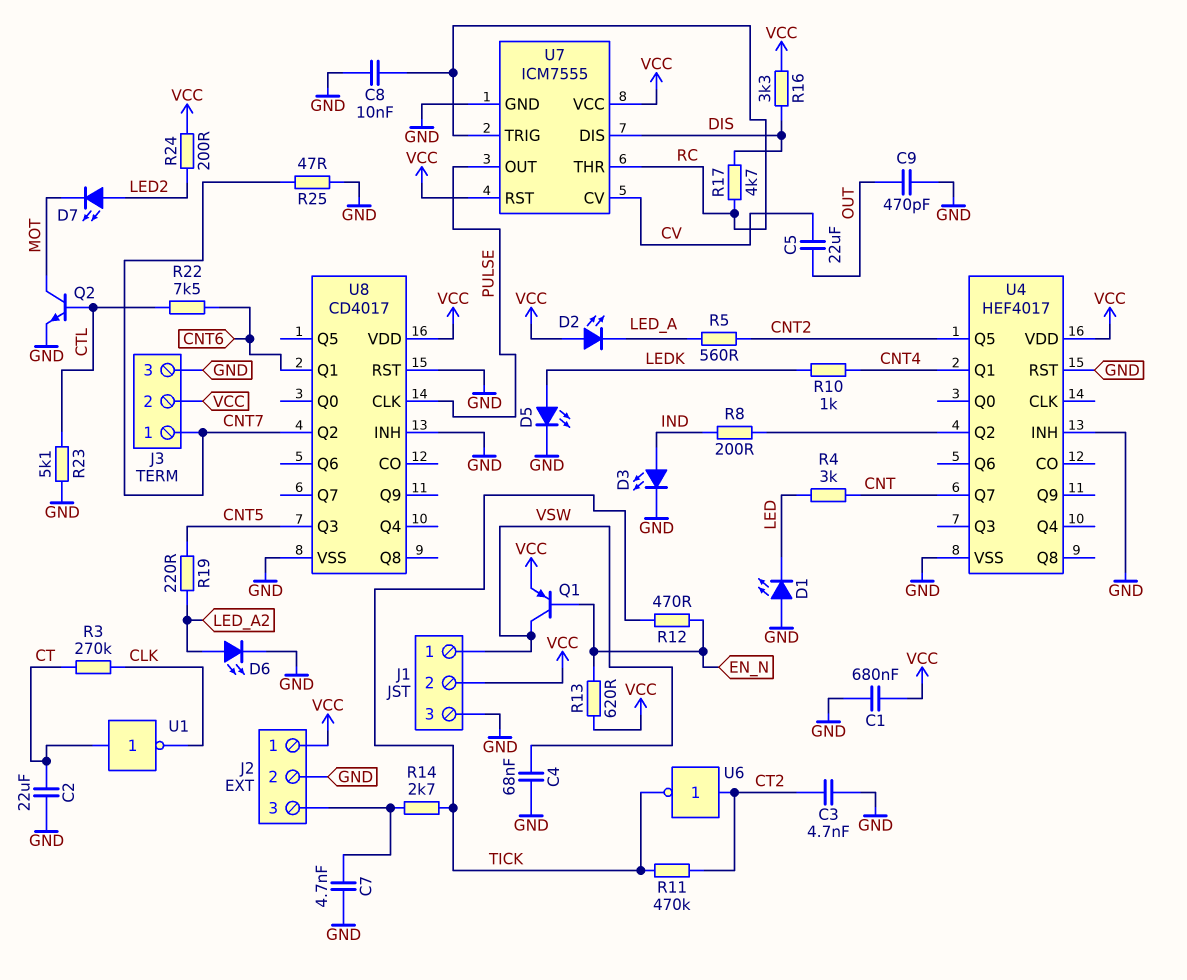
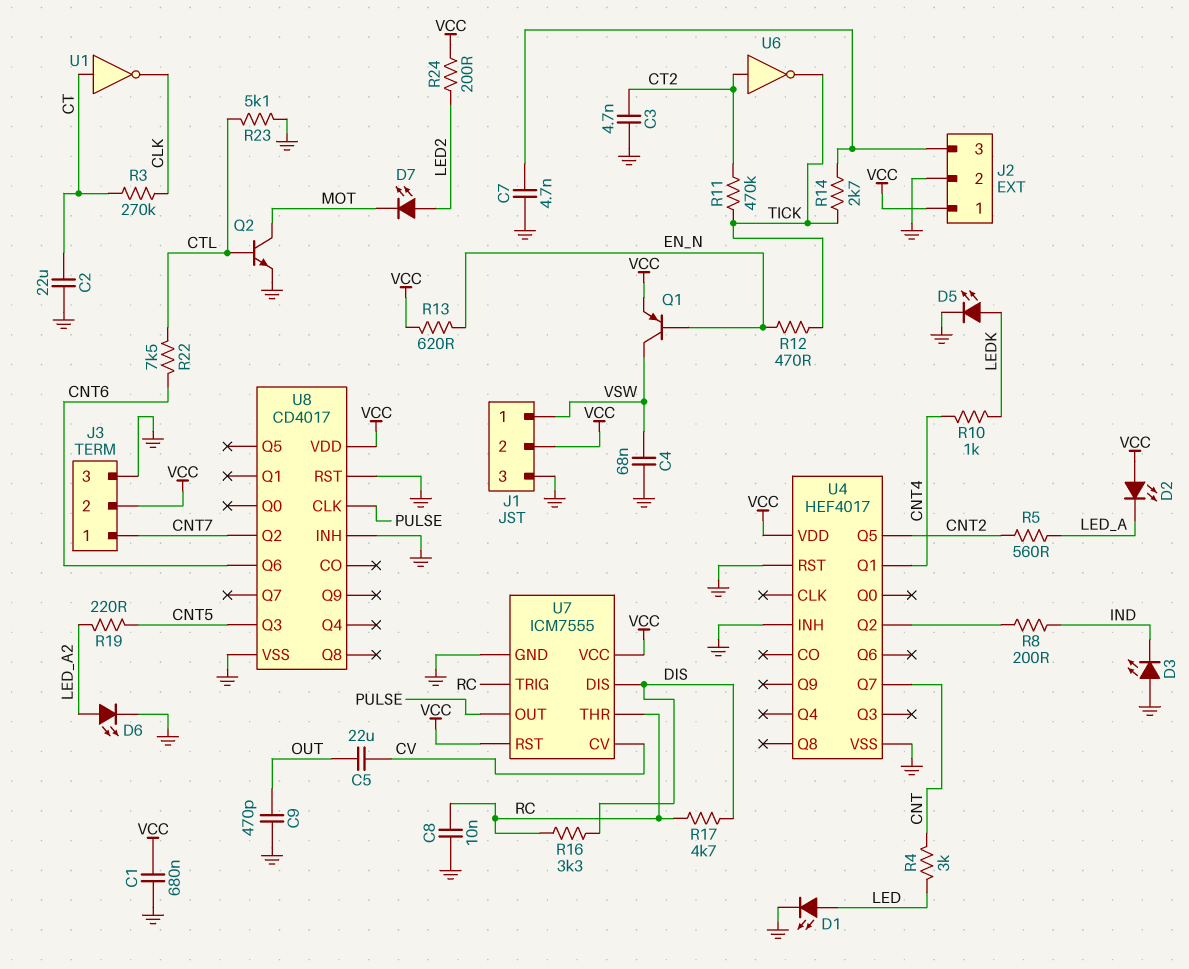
D1: LED (A GND, K LED) -> LED (A LED, K GND)
D3: LED (A IND, K GND) -> LED (A GND, K IND)
R16: 3.3k (DIS, VCC) -> 3.3k (DIS, RC)
R25: 47 (CNT7, GND) -> none
U8 pin Q1: CNT6 -> none
U8 pin Q6: none -> CNT6

